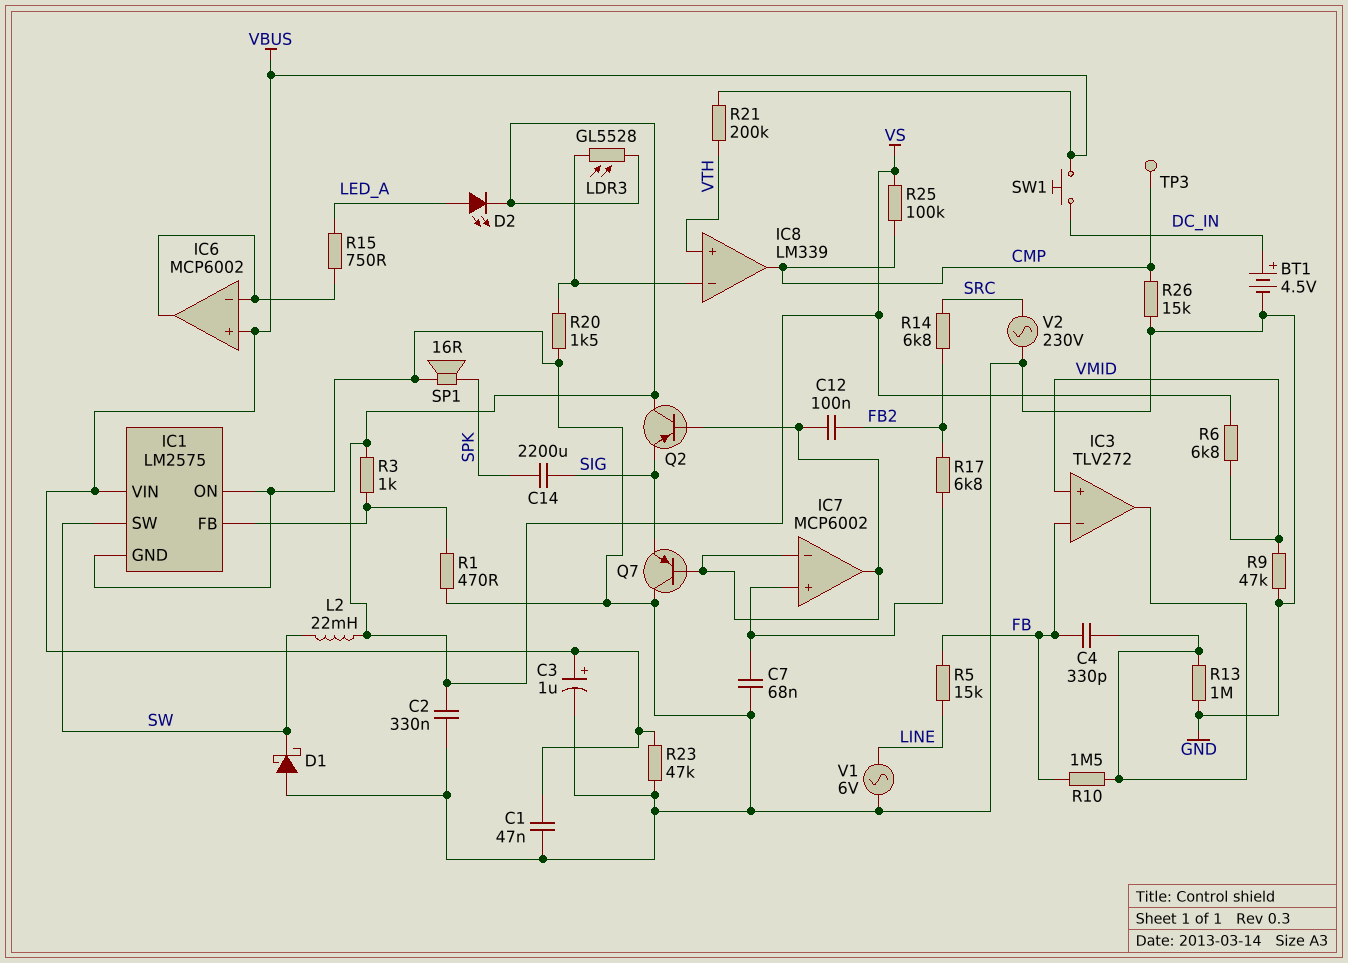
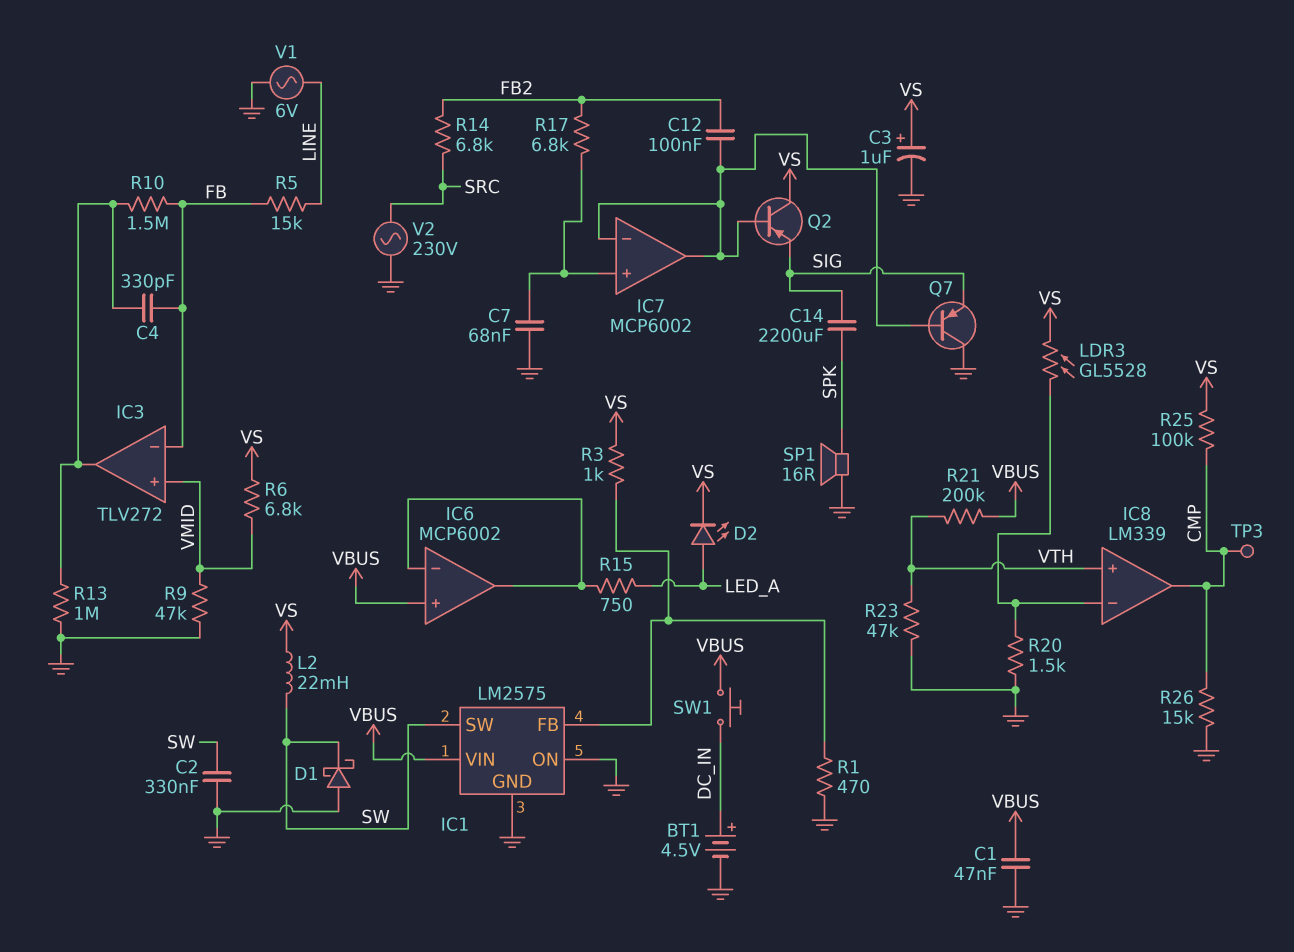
C2: 330nF (GND, VS) -> 330nF (GND, SW)
C3: 1uF (plus VBUS, minus GND) -> 1uF (plus VS, minus GND)
R23: 47k (GND, VBUS) -> 47k (GND, VTH)

